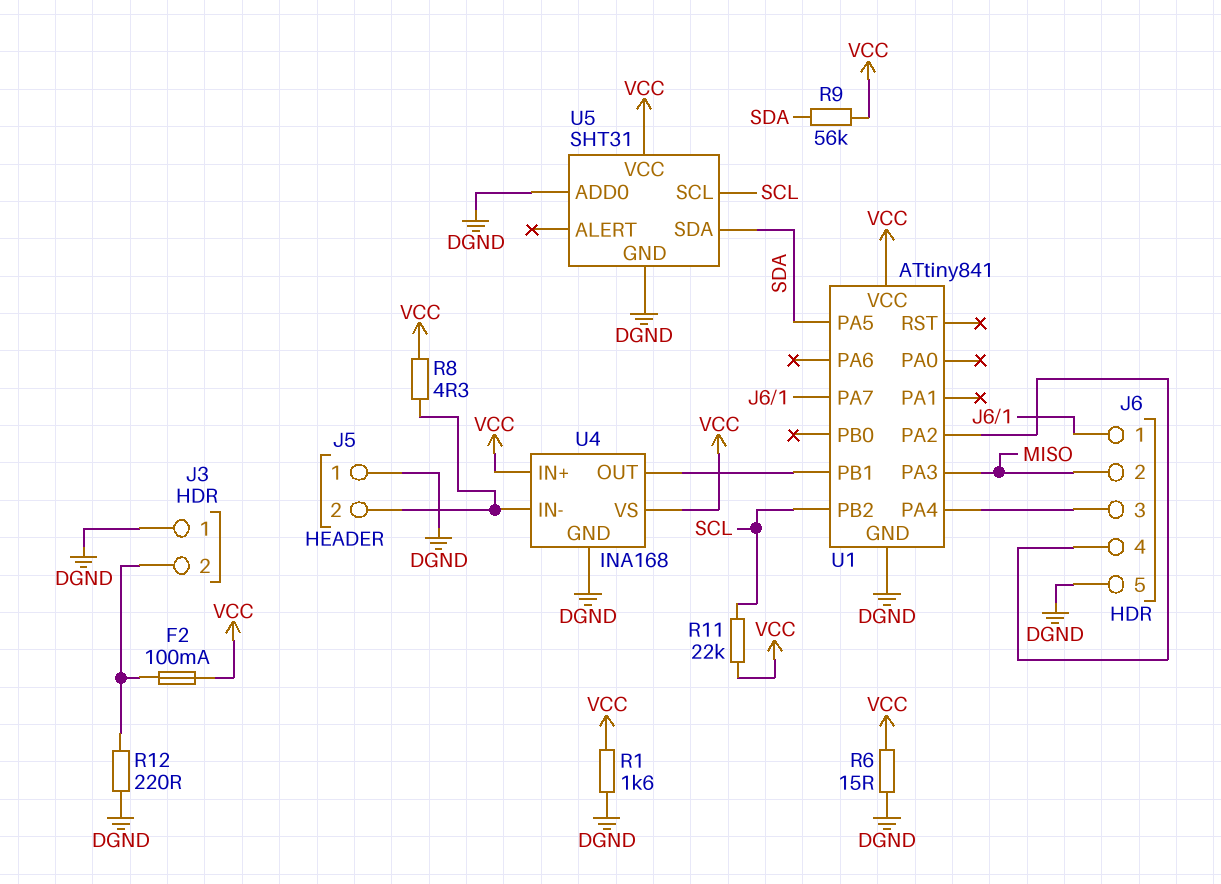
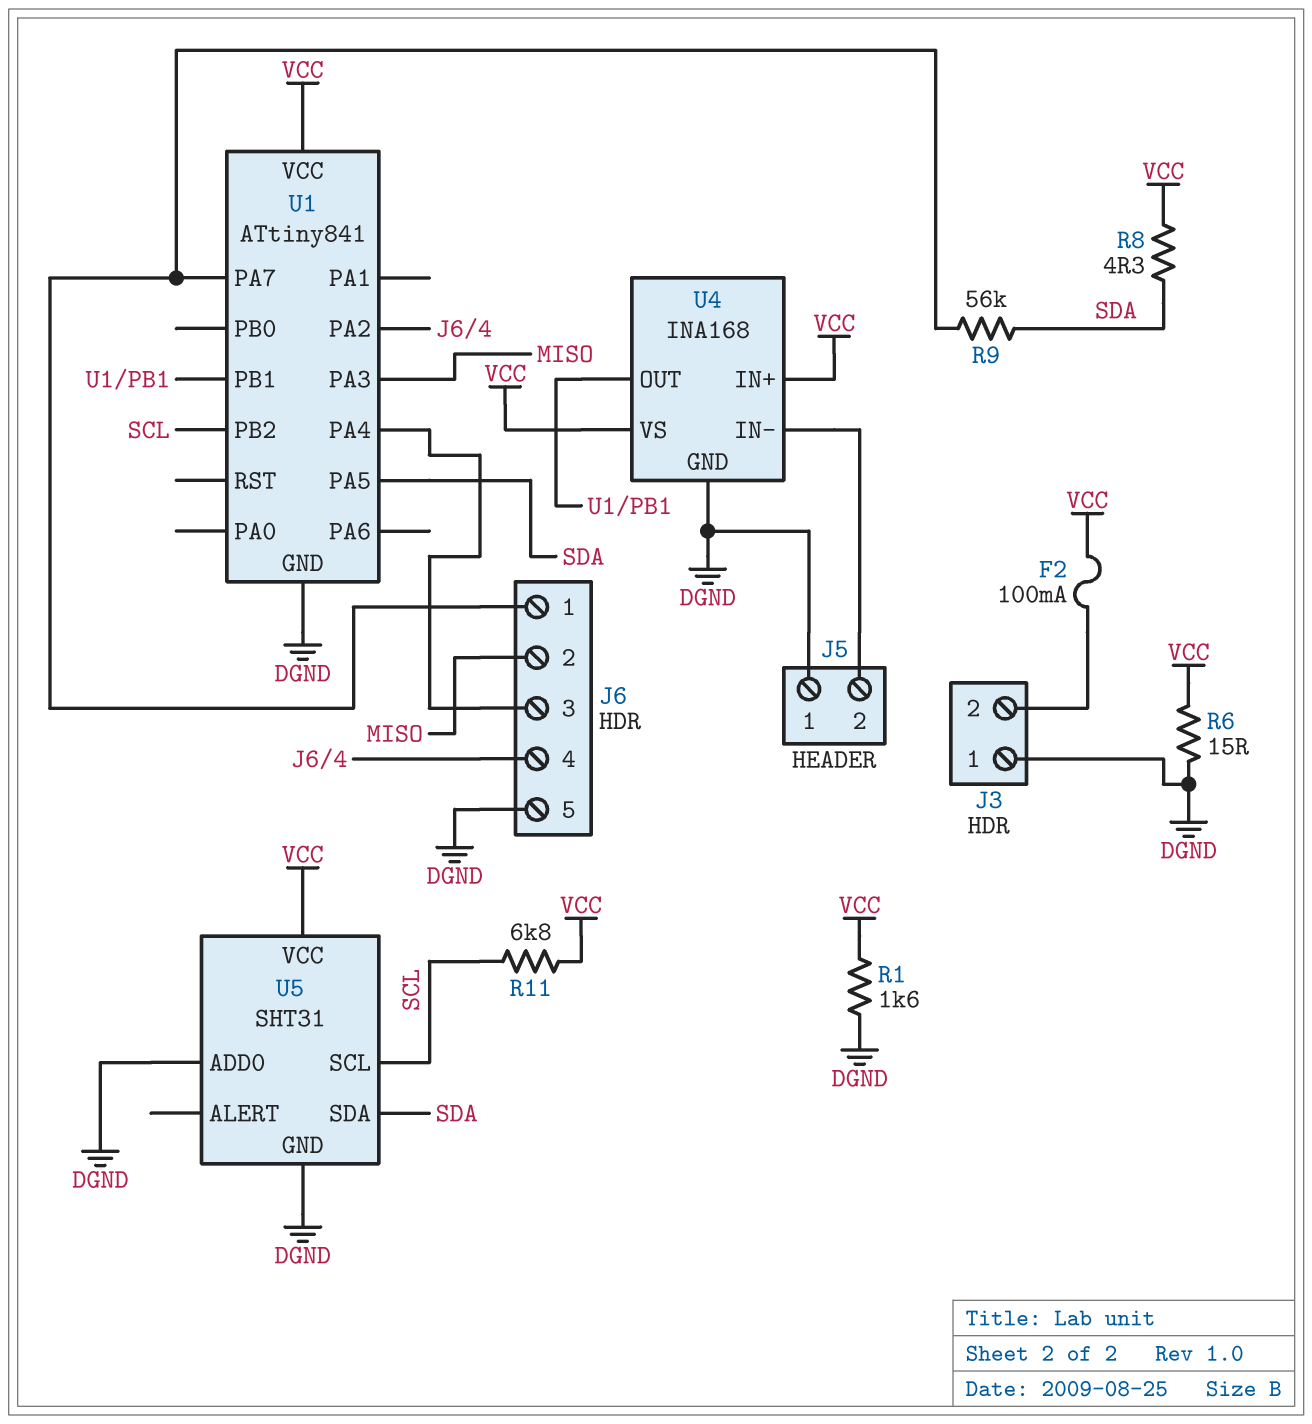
R8: 4.3 (J5/2, VCC) -> 4.3 (SDA, VCC)
R9: 56k (SDA, VCC) -> 56k (J6/1, SDA)
R11: 22k (SCL, VCC) -> 6.8k (SCL, VCC)
R12: 220 (DGND, J3/2) -> none

